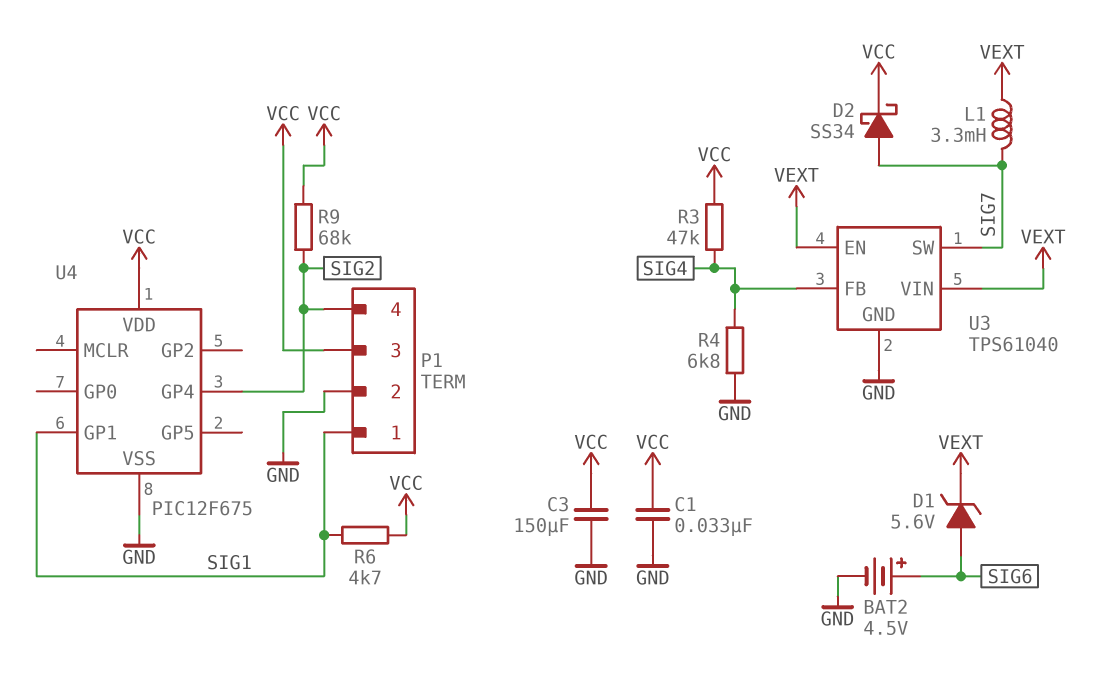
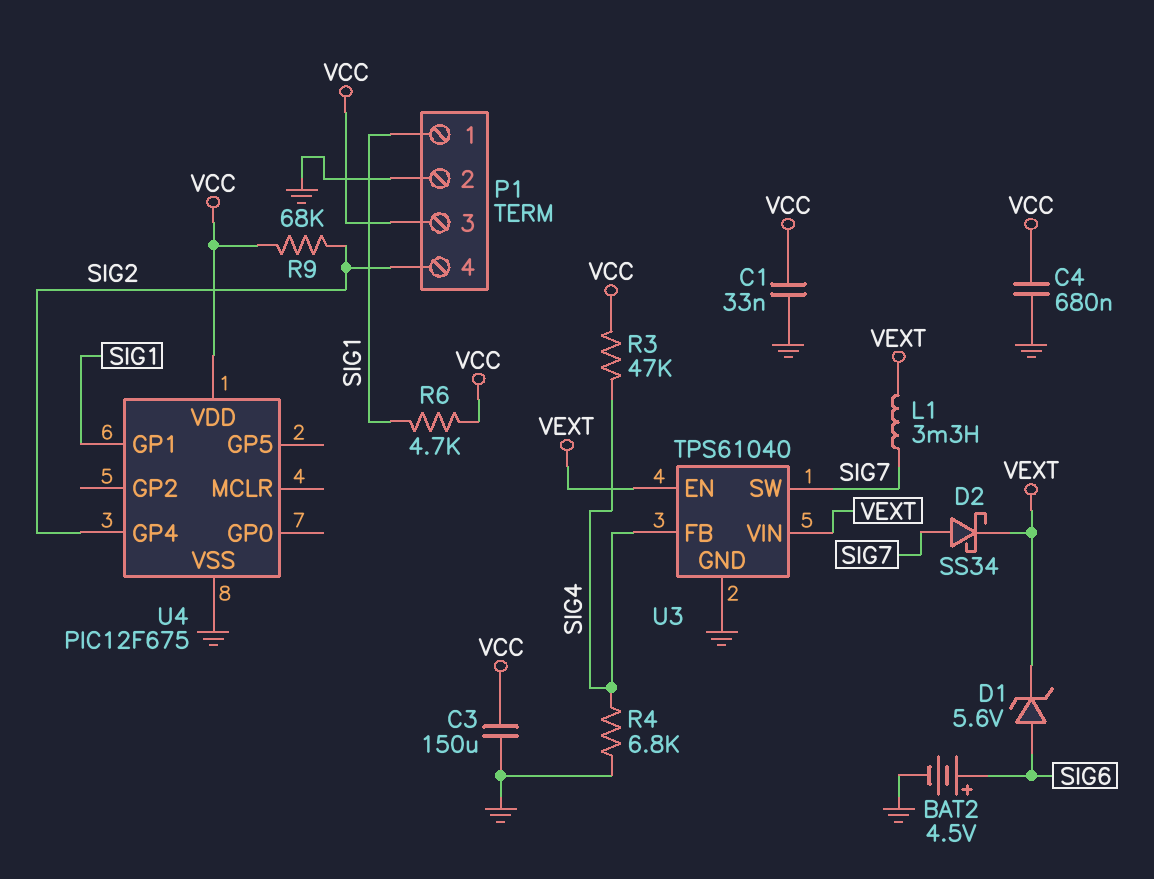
C4: none -> 680nF (GND, VCC)
D2: schottky SS34 (A SIG7, K VCC) -> schottky SS34 (A SIG7, K VEXT)

